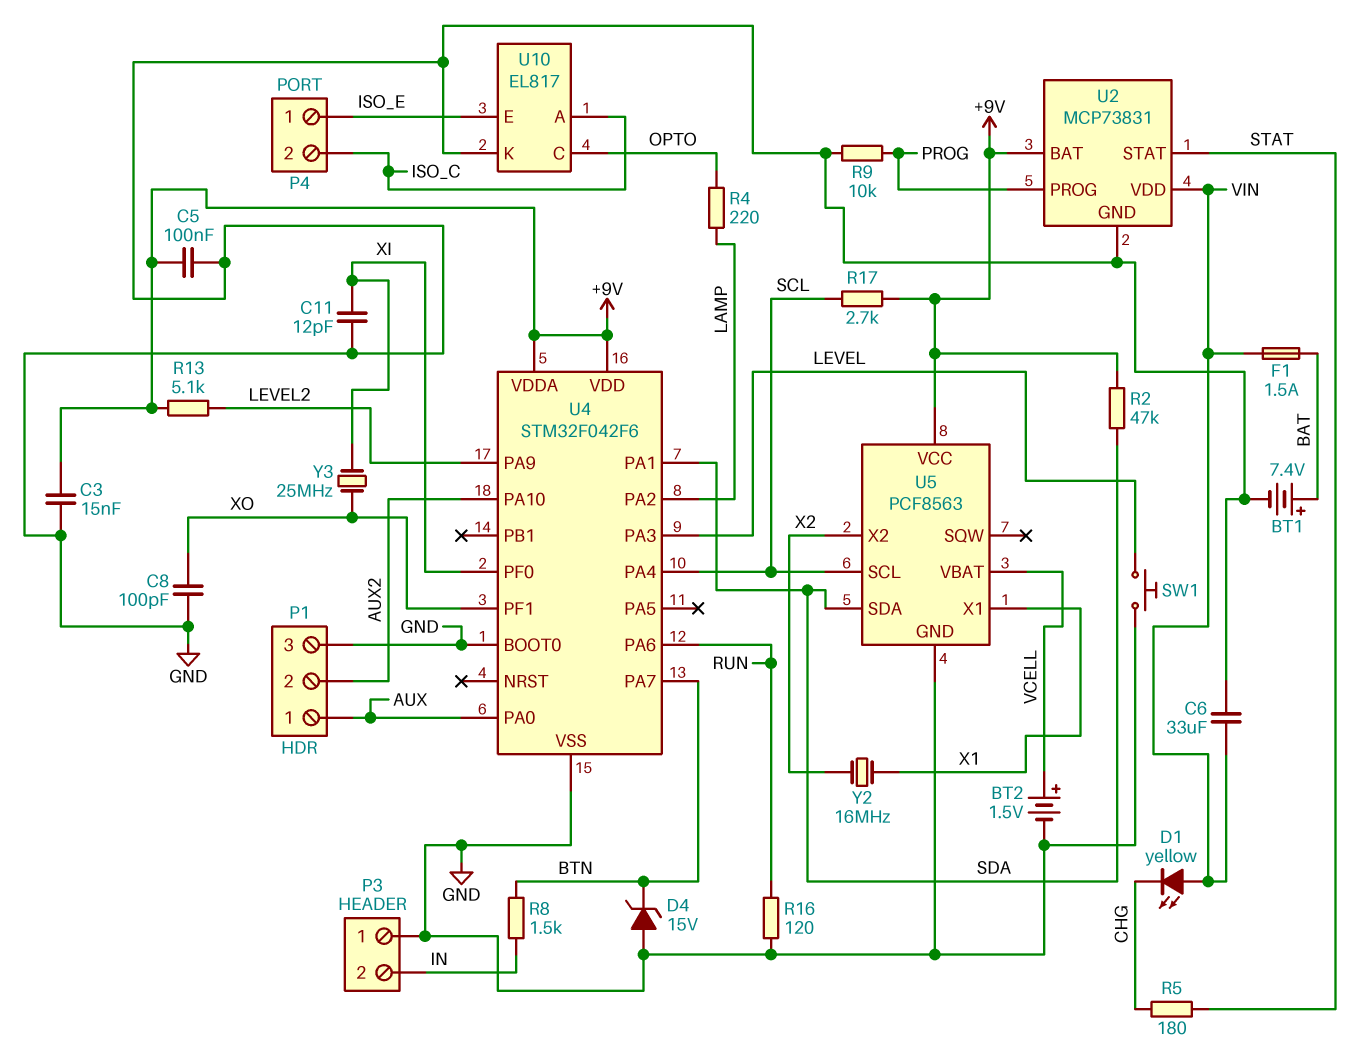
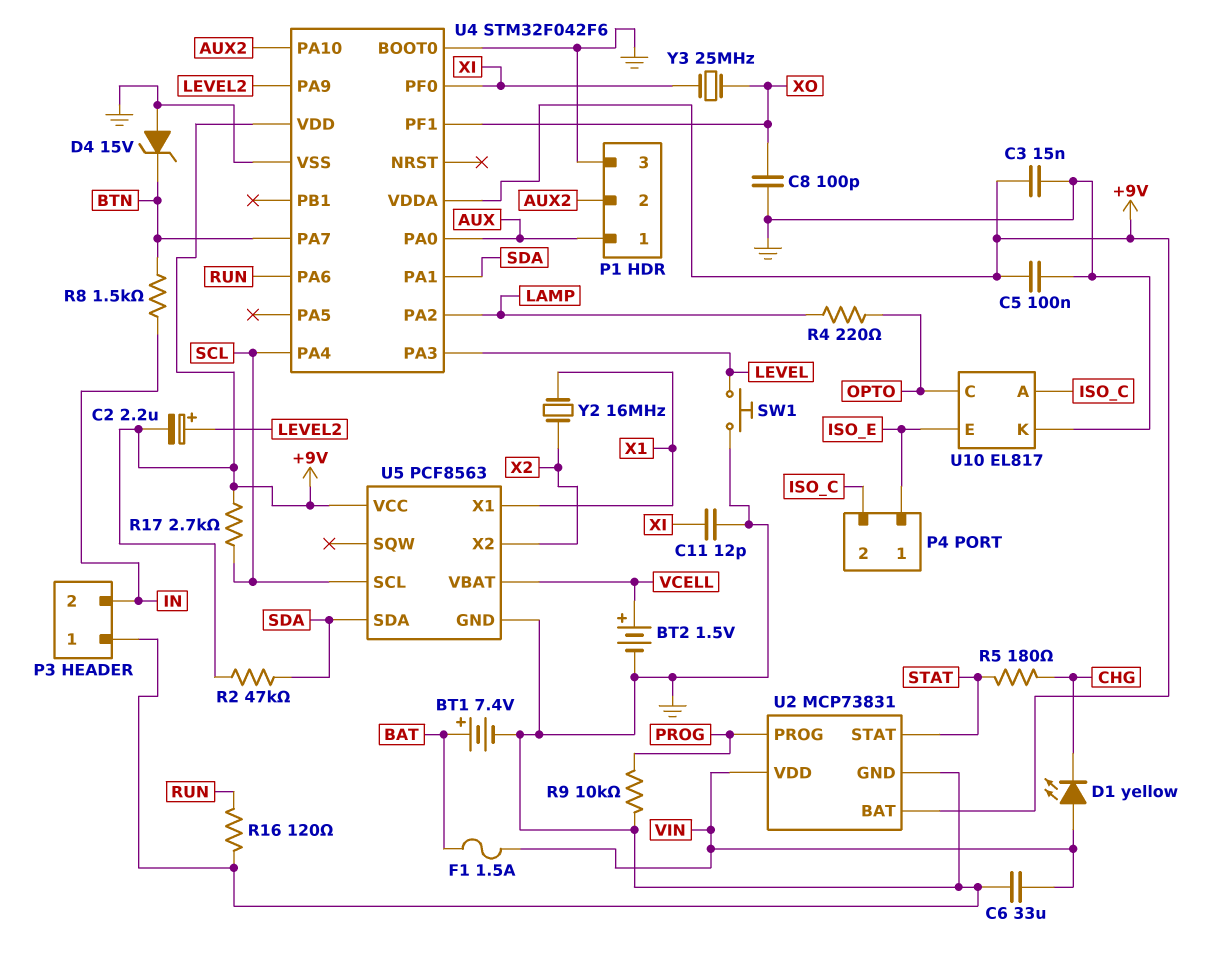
C2: none -> 2.2uF (plus LEVEL2, minus +9V)
R13: 5.1k (+9V, LEVEL2) -> none

